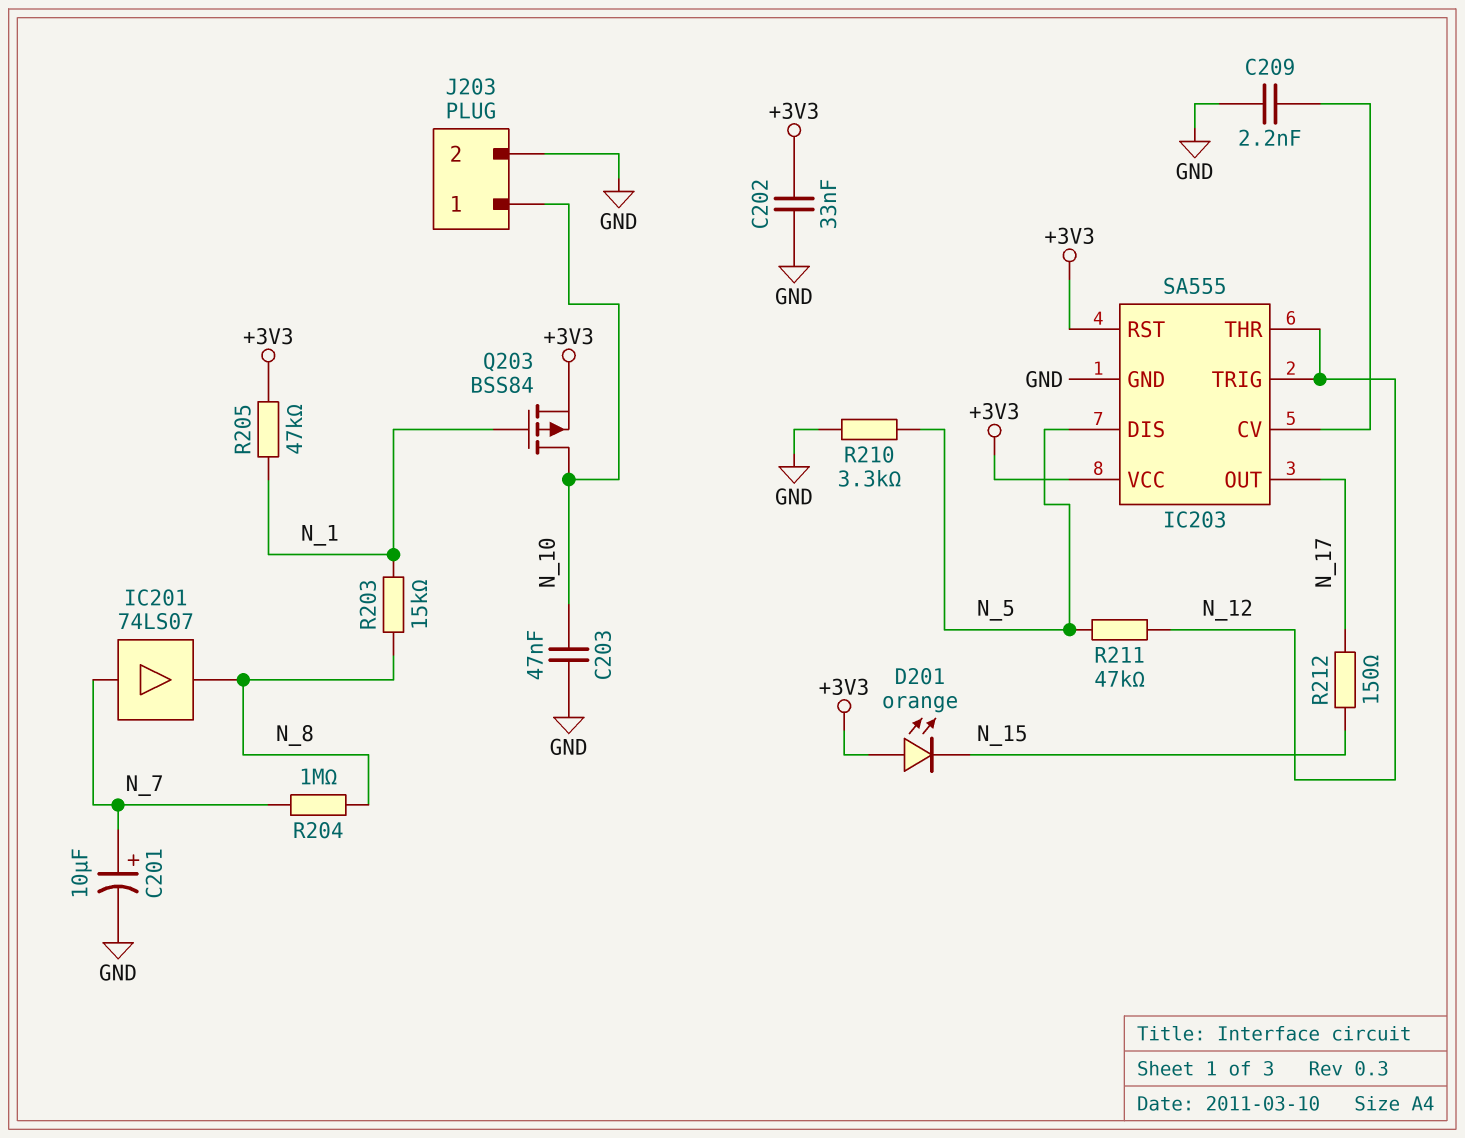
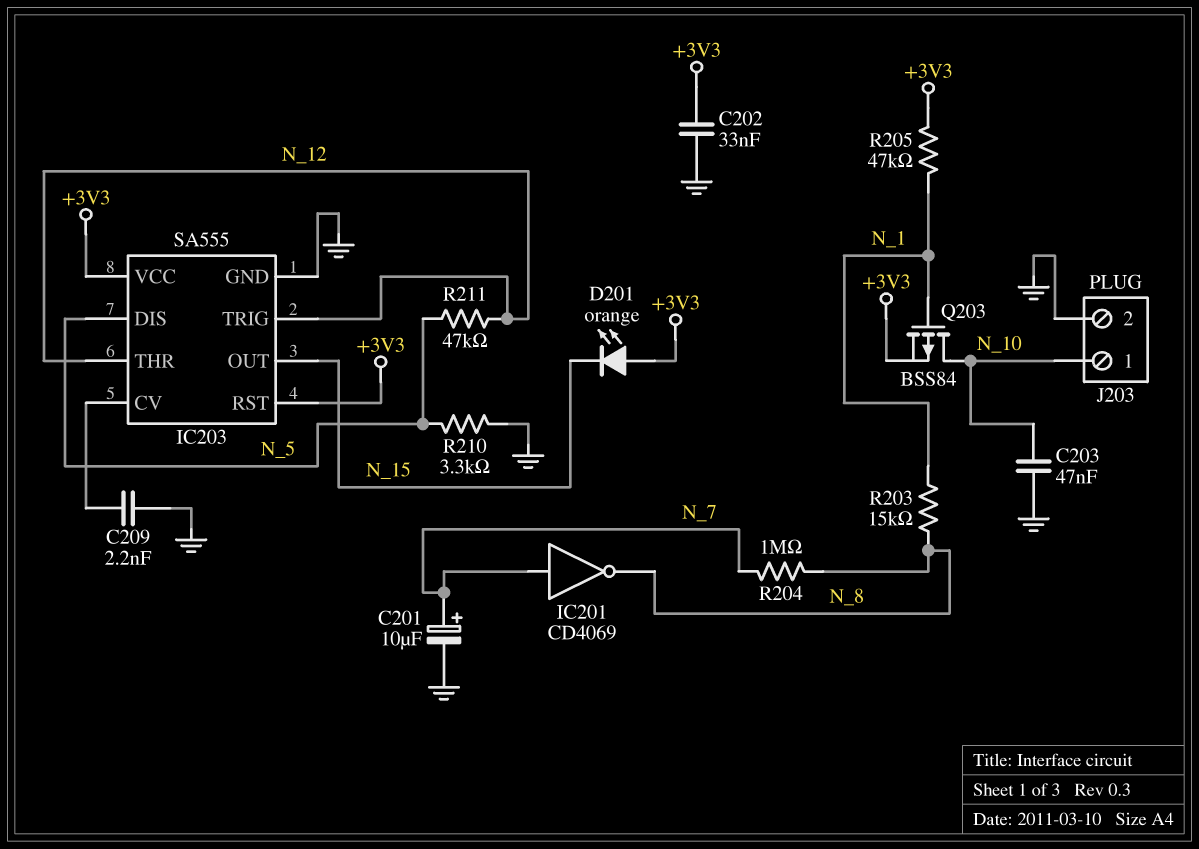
IC201: buffer 74LS07 (in N_7, out N_8) -> NOT CD4069 (in N_7, out N_8)
IC203 pin OUT: N_17 -> N_15
R212: 150 (N_15, N_17) -> none

